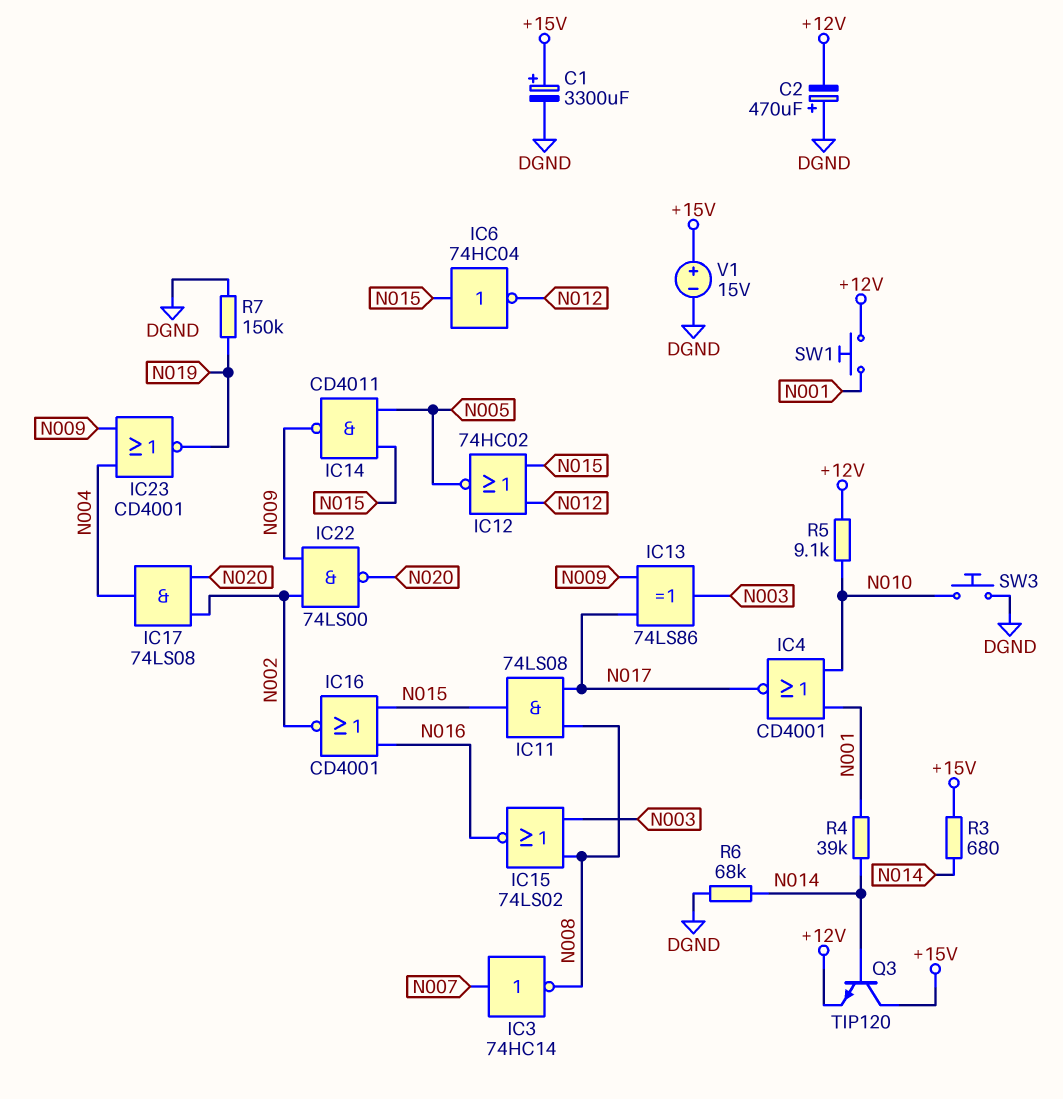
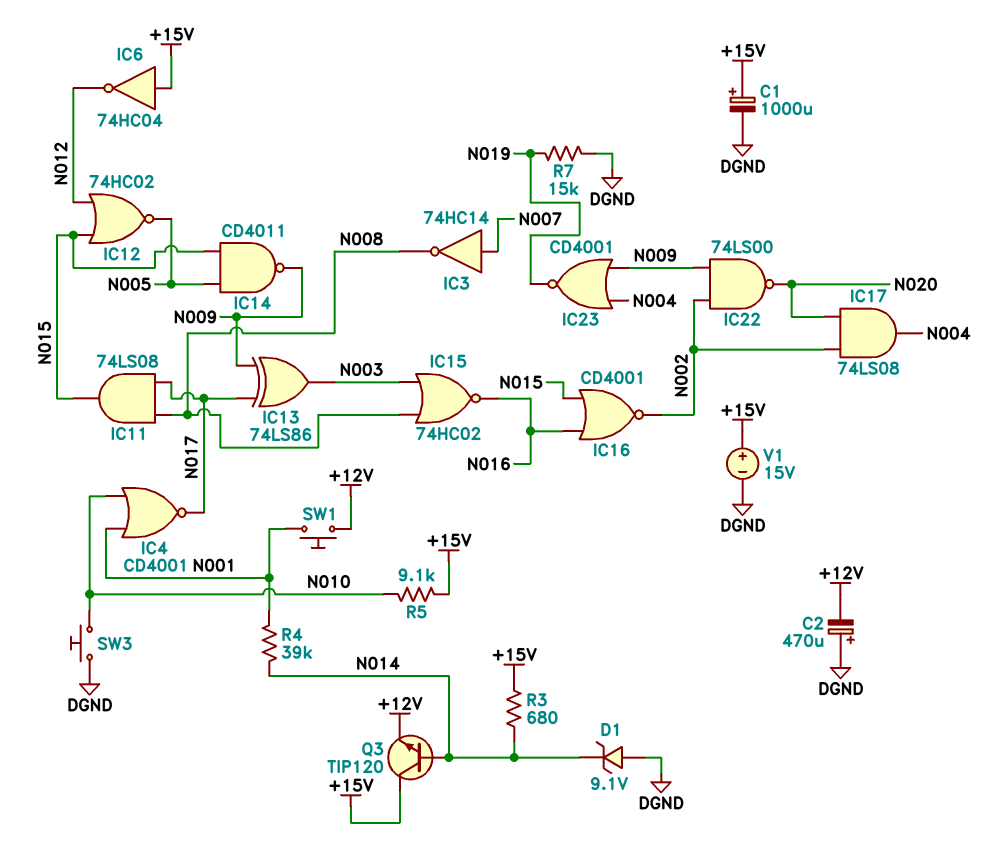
C1: 3300uF (plus +15V, minus DGND) -> 1000uF (plus +15V, minus DGND)
D1: none -> zener 9.1V (A DGND, K N014)
IC6: NOT 74HC04 (in N015, out N012) -> NOT 74HC04 (in +15V, out N012)
IC15: NOR 74LS02 (in N003, in N008, out N016) -> NOR 74HC02 (in N003, in N008, out N016)
R5: 9.1k (+12V, N010) -> 9.1k (+15V, N010)
R6: 68k (DGND, N014) -> none
R7: 150k (DGND, N019) -> 15k (DGND, N019)

